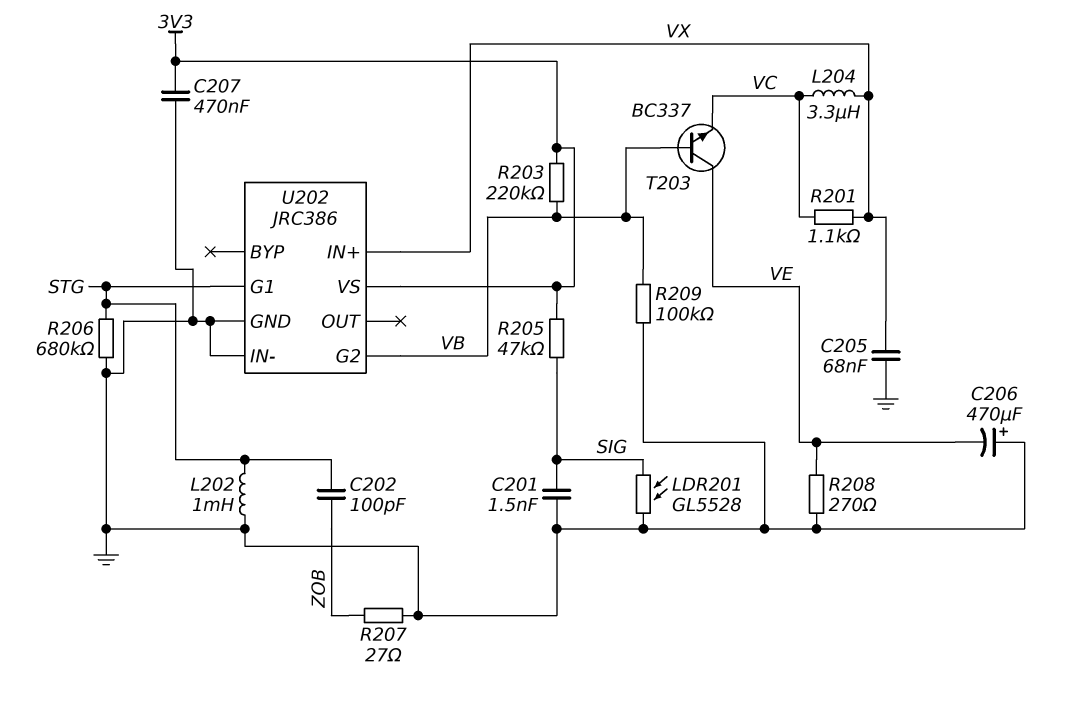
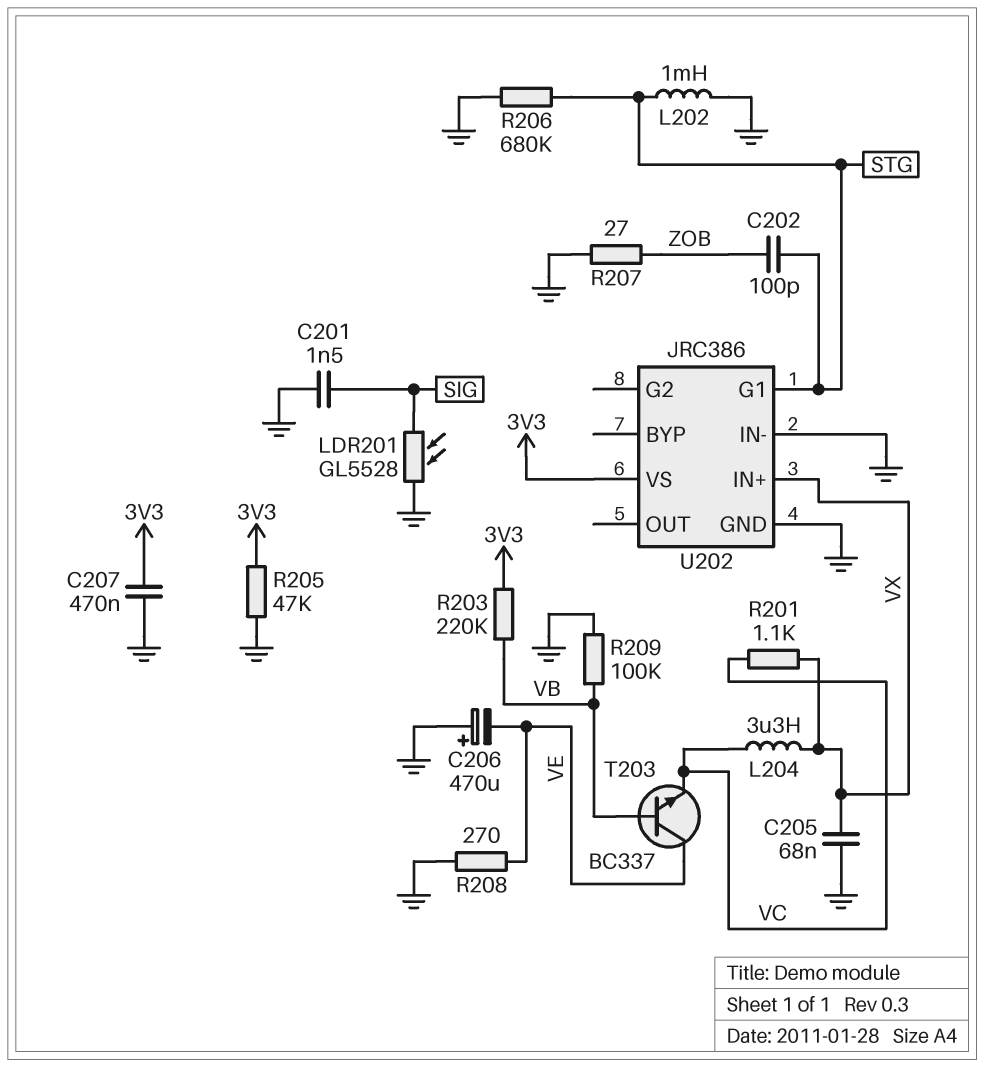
R205: 47k (3V3, SIG) -> 47k (3V3, GND)
U202 pin G2: VB -> none

